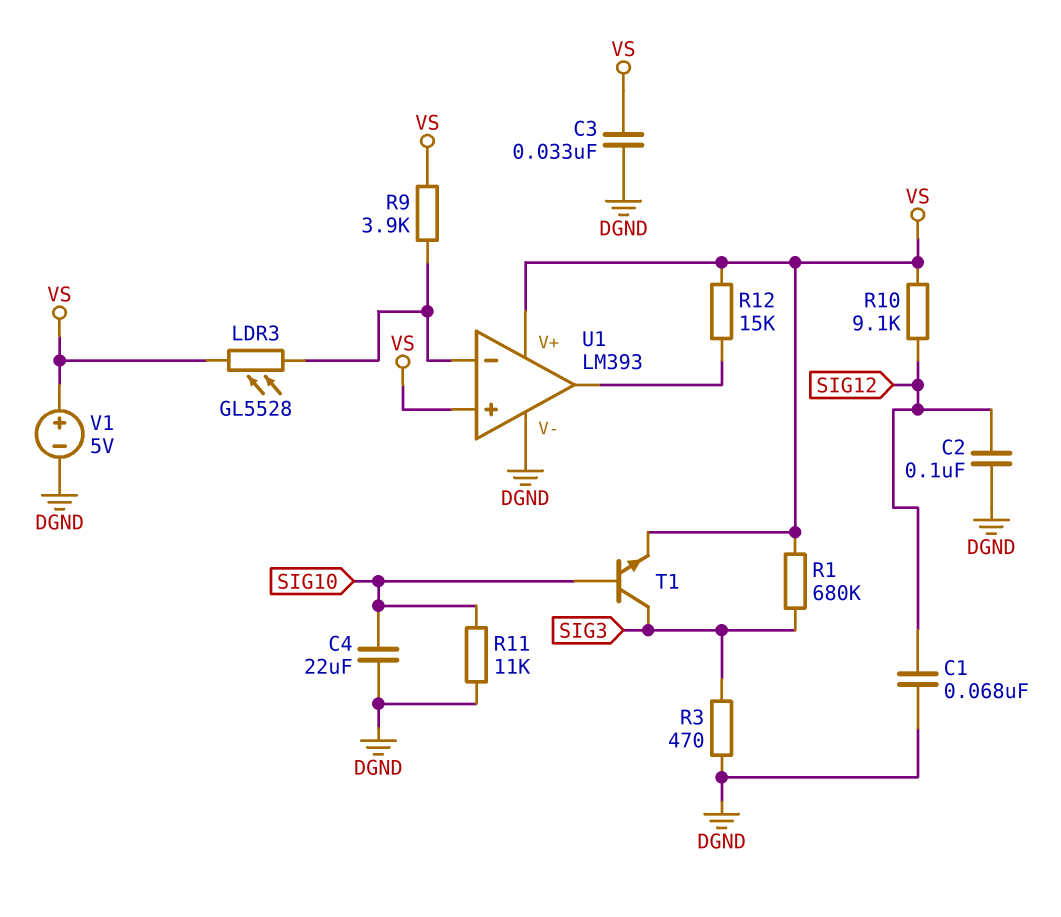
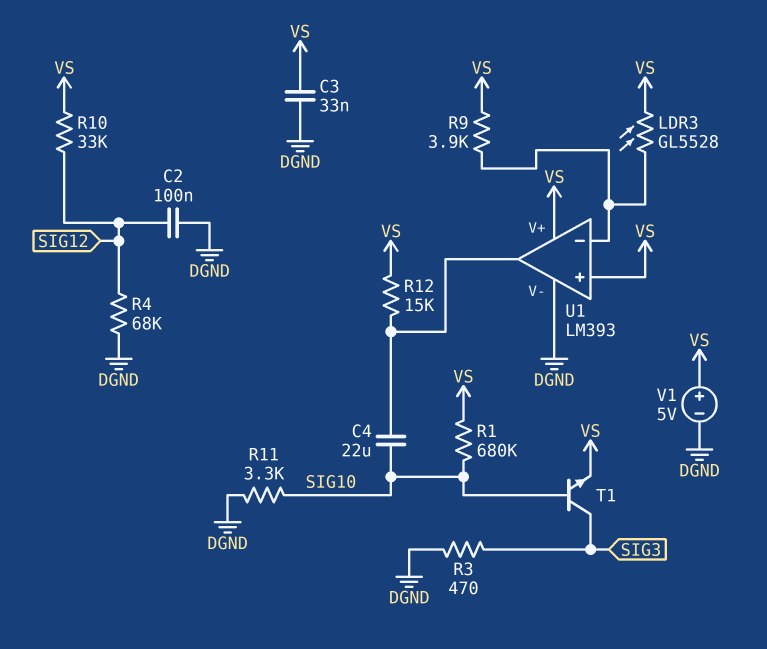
C1: 68nF (DGND, SIG12) -> none
C4: 22uF (DGND, SIG10) -> 22uF (SIG10, U1/out)
R1: 680k (SIG3, VS) -> 680k (SIG10, VS)
R4: none -> 68k (DGND, SIG12)
R10: 9.1k (SIG12, VS) -> 33k (SIG12, VS)
R11: 11k (DGND, SIG10) -> 3.3k (DGND, SIG10)

